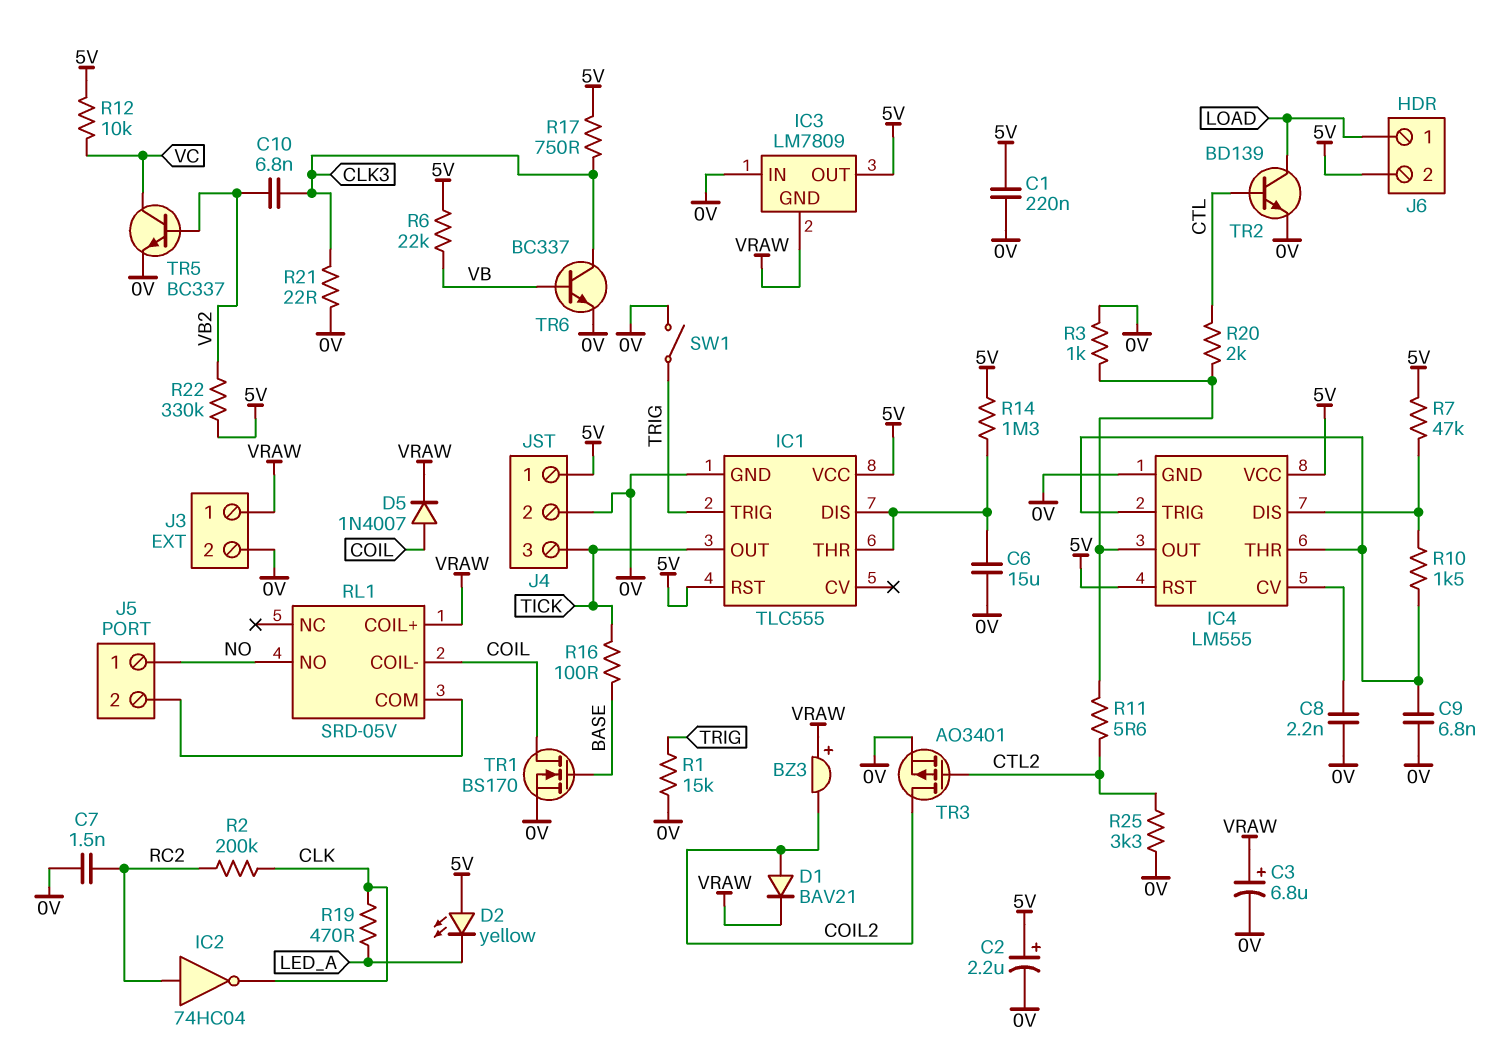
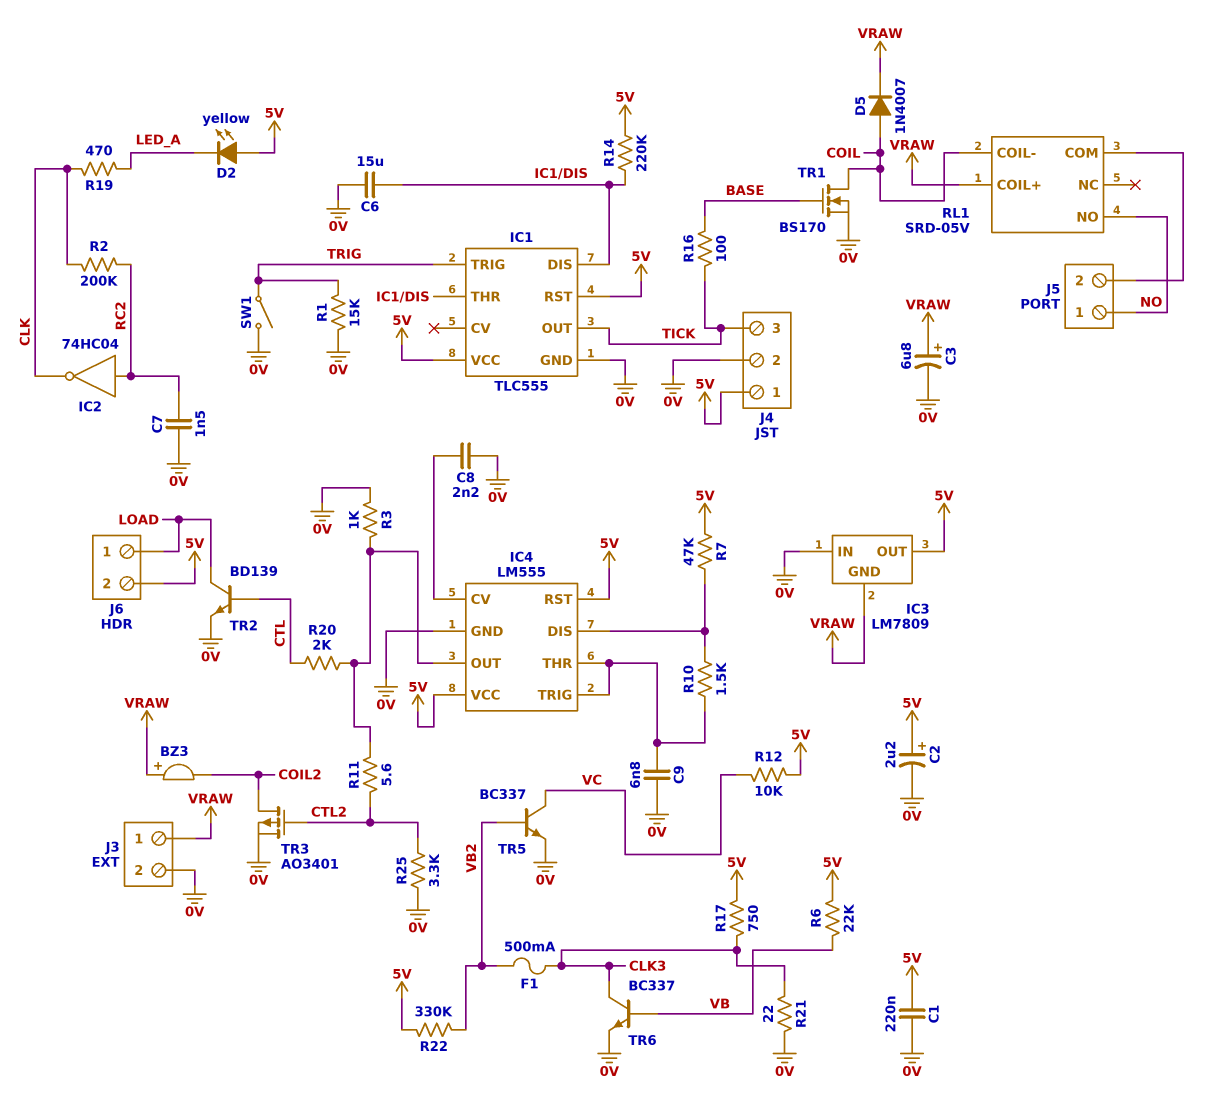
C10: 6.8nF (CLK3, VB2) -> none
D1: diode BAV21 (A COIL2, K VRAW) -> none
F1: none -> 500mA (CLK3, VB2)
R14: 1.3M (5V, IC1/DIS) -> 220k (5V, IC1/DIS)

